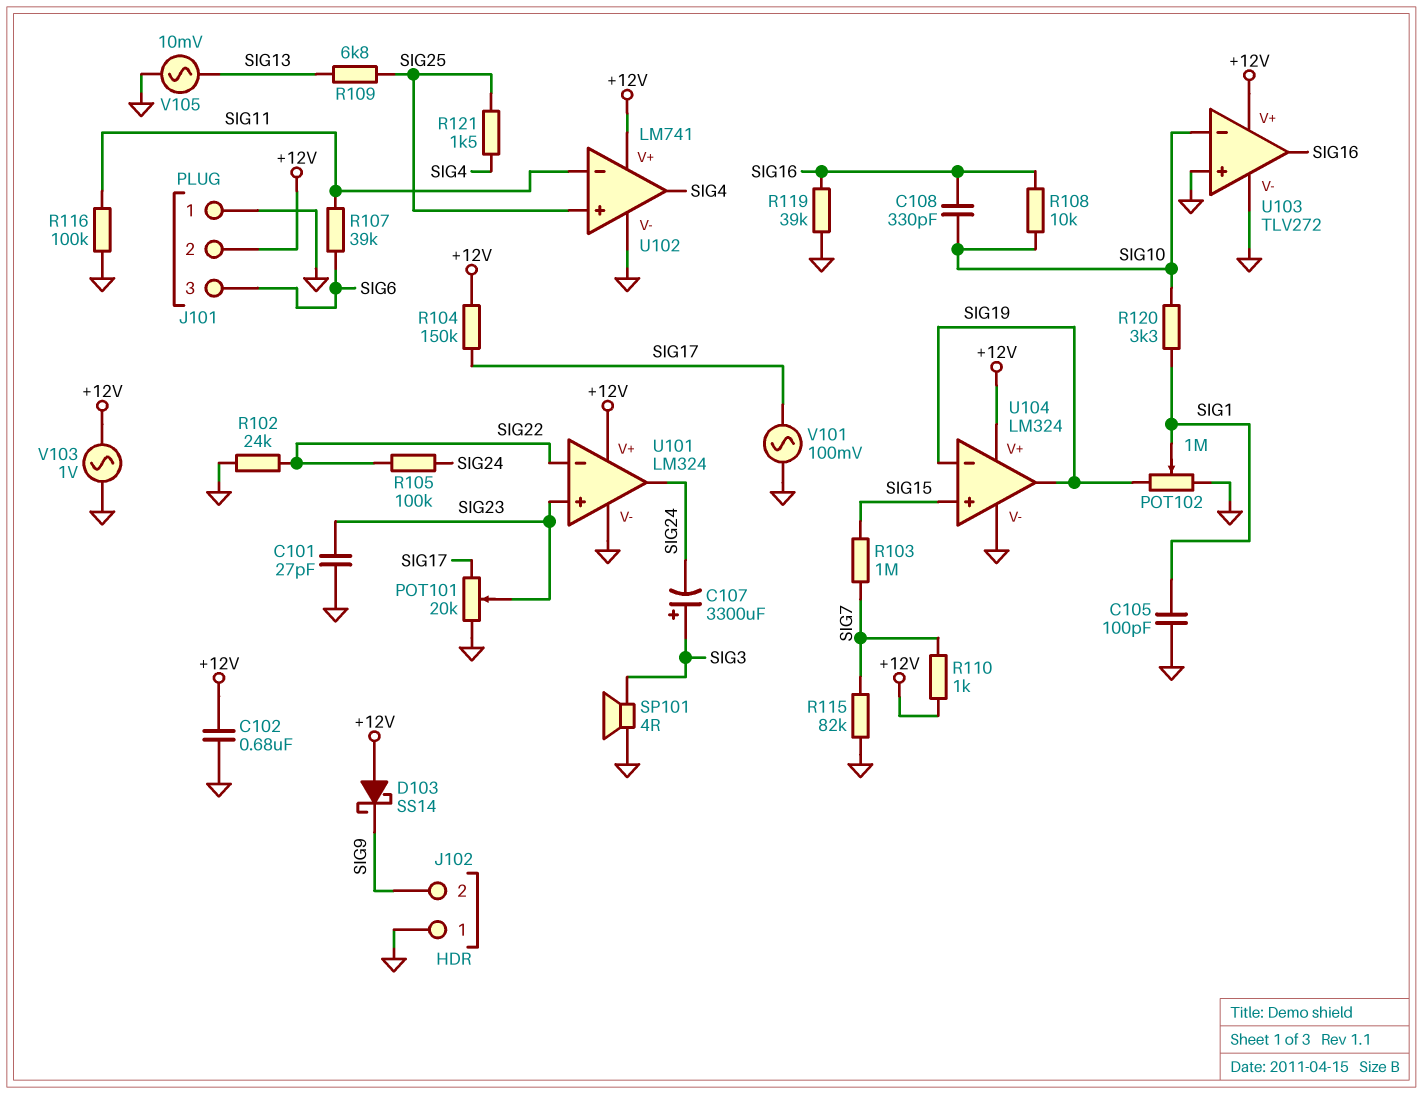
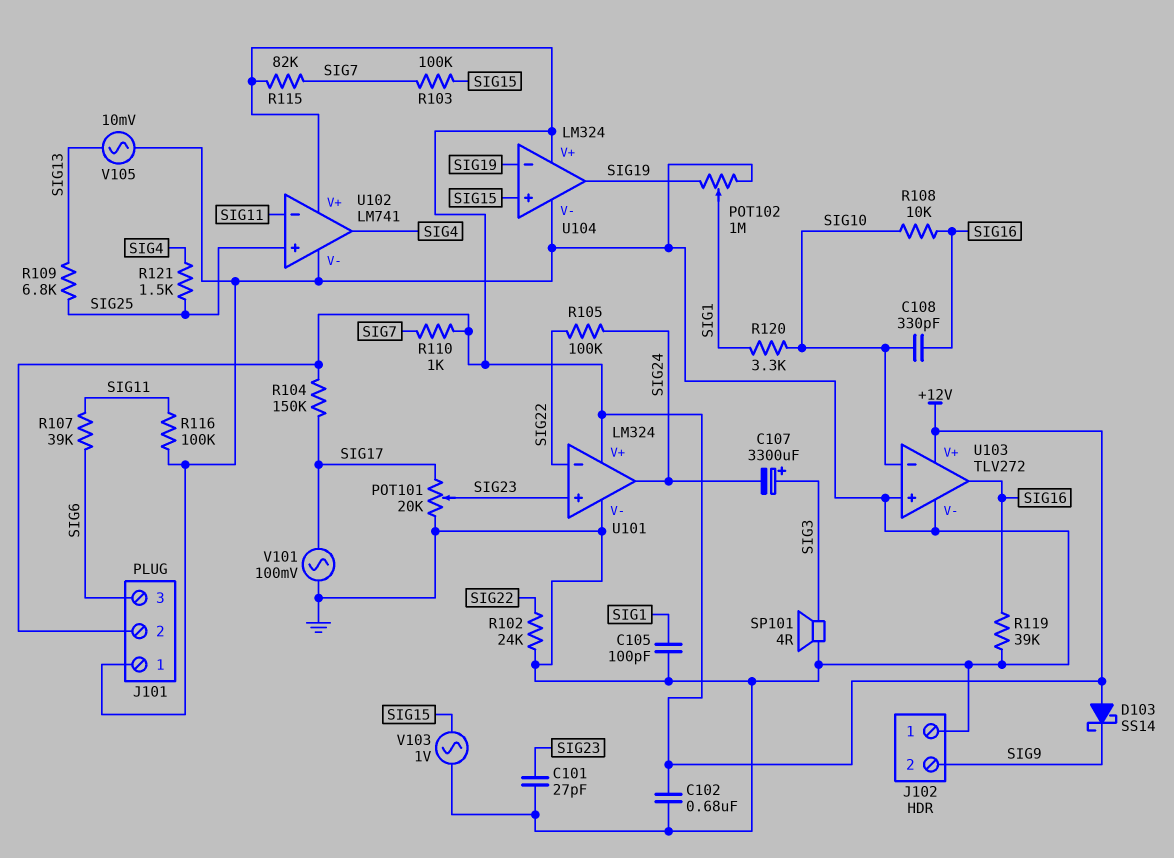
R103: 1M (SIG7, SIG15) -> 100k (SIG7, SIG15)
R115: 82k (GND, SIG7) -> 82k (+12V, SIG7)
V103: AC 1V (+12V, GND) -> AC 1V (GND, SIG15)

